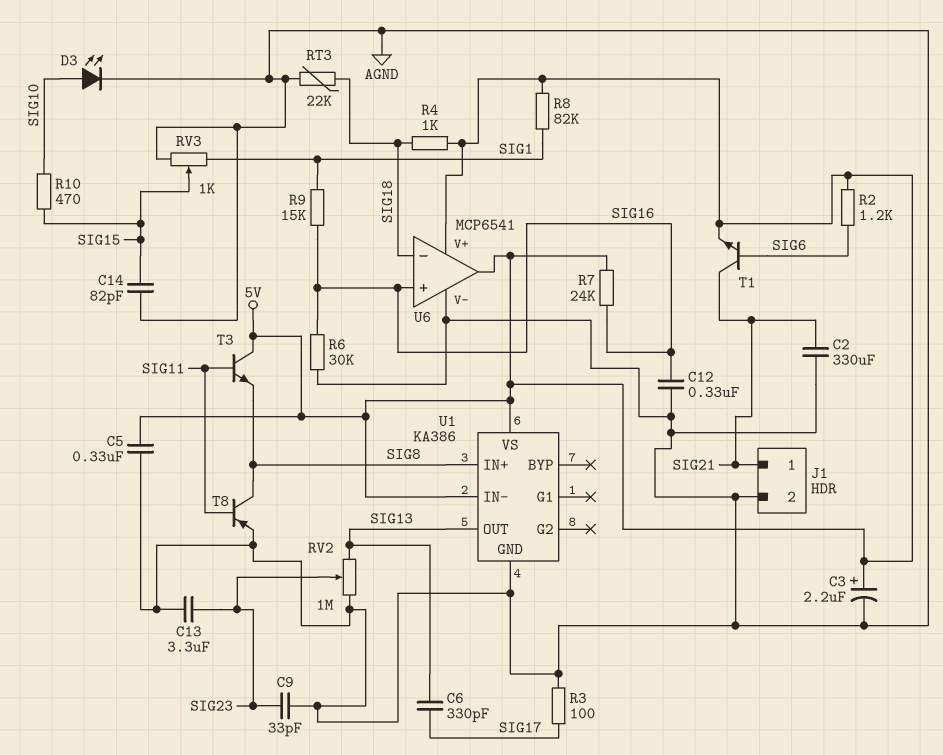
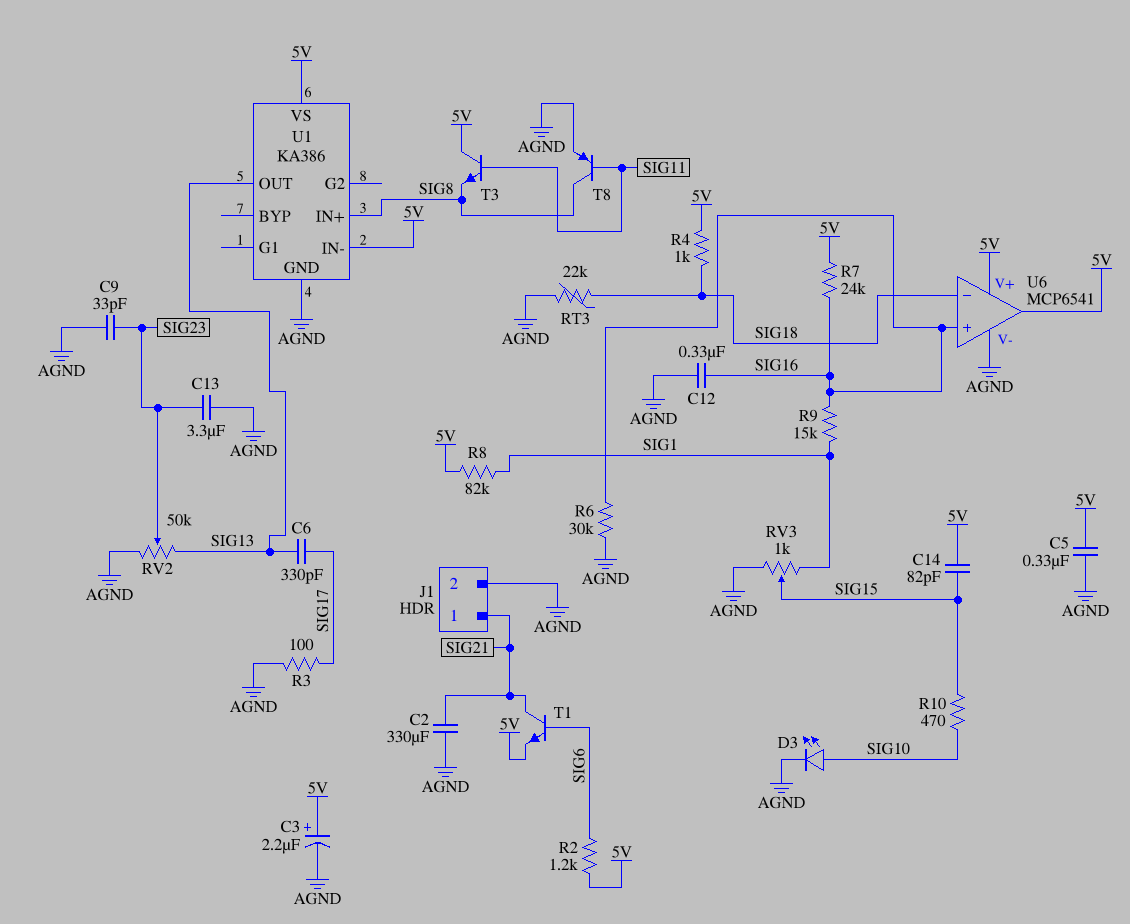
C14: 82pF (AGND, SIG15) -> 82pF (5V, SIG15)
RV2: 1M (AGND, SIG13, wiper SIG23) -> 50k (AGND, SIG13, wiper SIG23)

